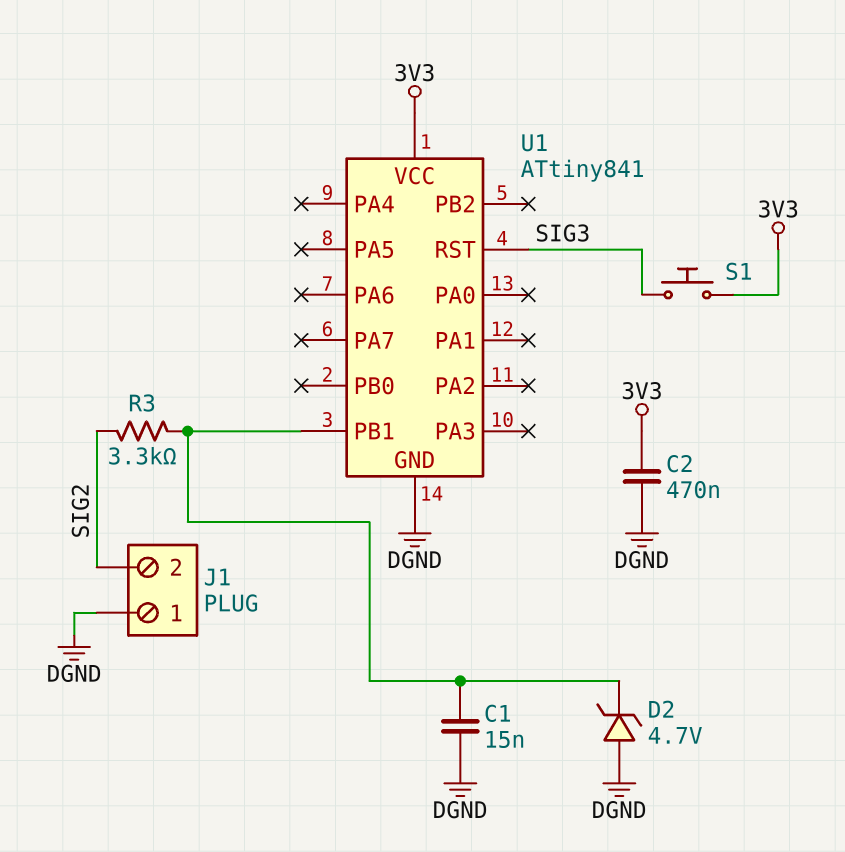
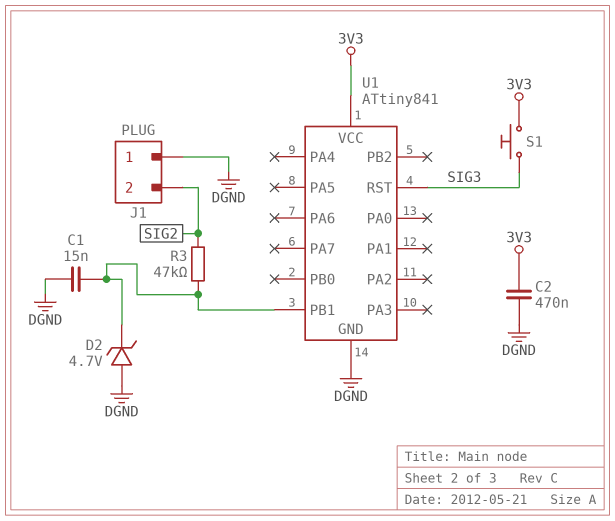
R3: 3.3k (SIG2, U1/PB1) -> 47k (SIG2, U1/PB1)

